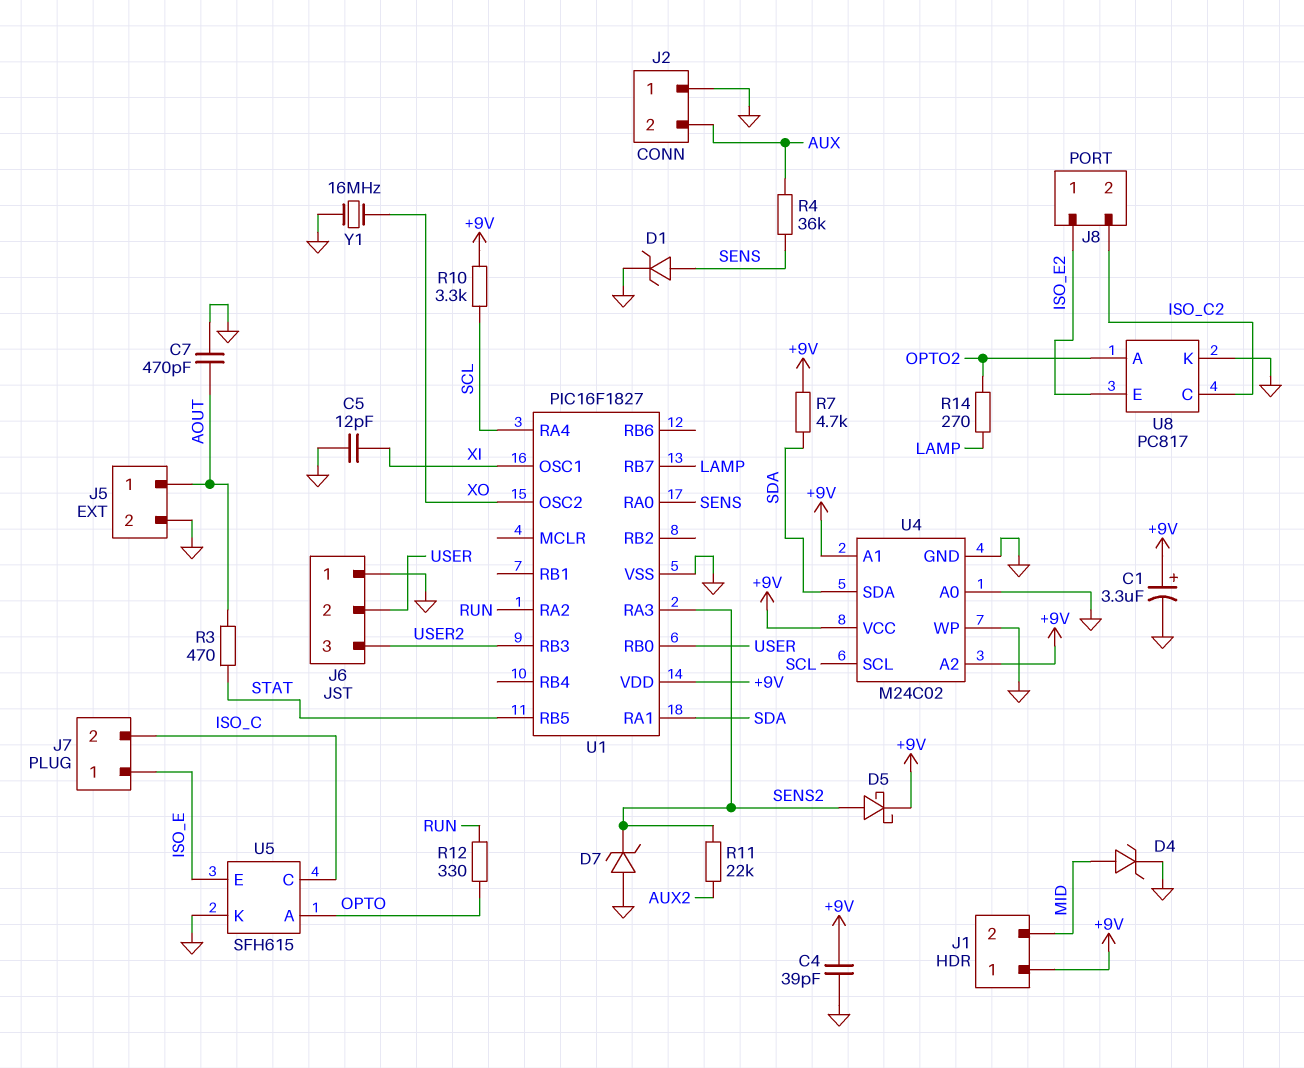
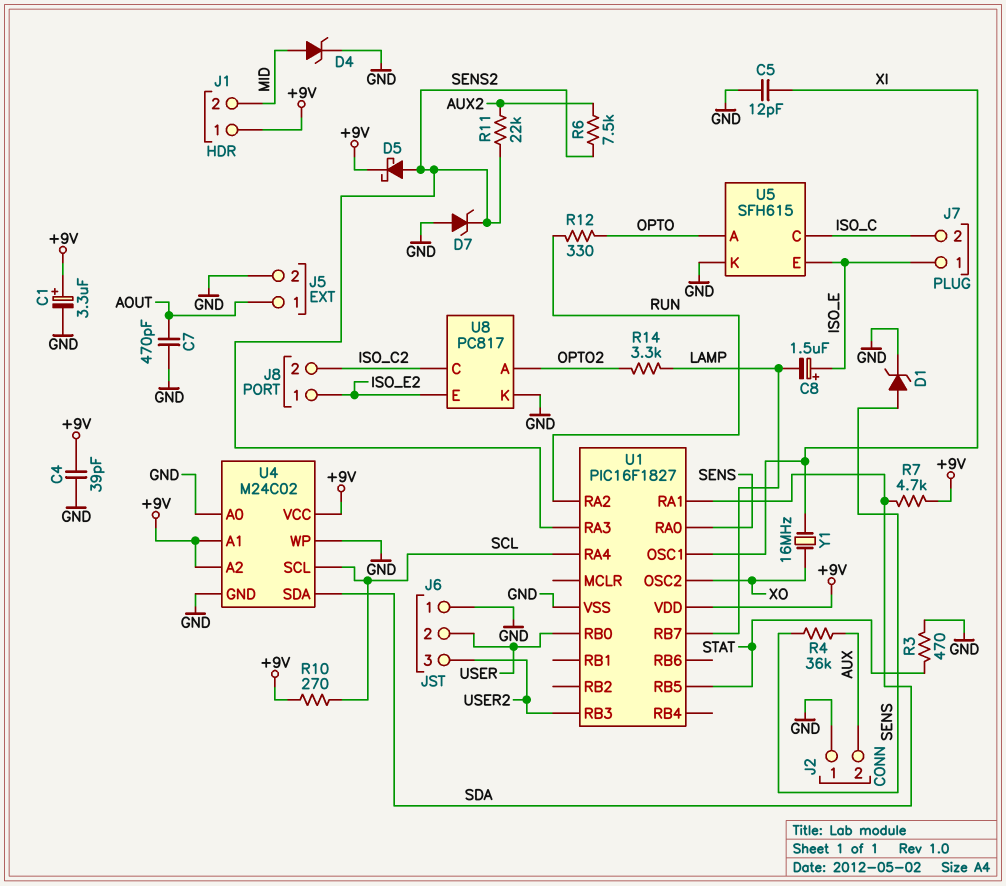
C8: none -> 1.5uF (plus ISO_E, minus LAMP)
R3: 470 (AOUT, STAT) -> 470 (GND, STAT)
R6: none -> 7.5k (AUX2, SENS2)
R10: 3.3k (+9V, SCL) -> 270 (+9V, SCL)
R14: 270 (LAMP, OPTO2) -> 3.3k (LAMP, OPTO2)
Y1: 16MHz (GND, XO) -> 16MHz (XI, XO)

